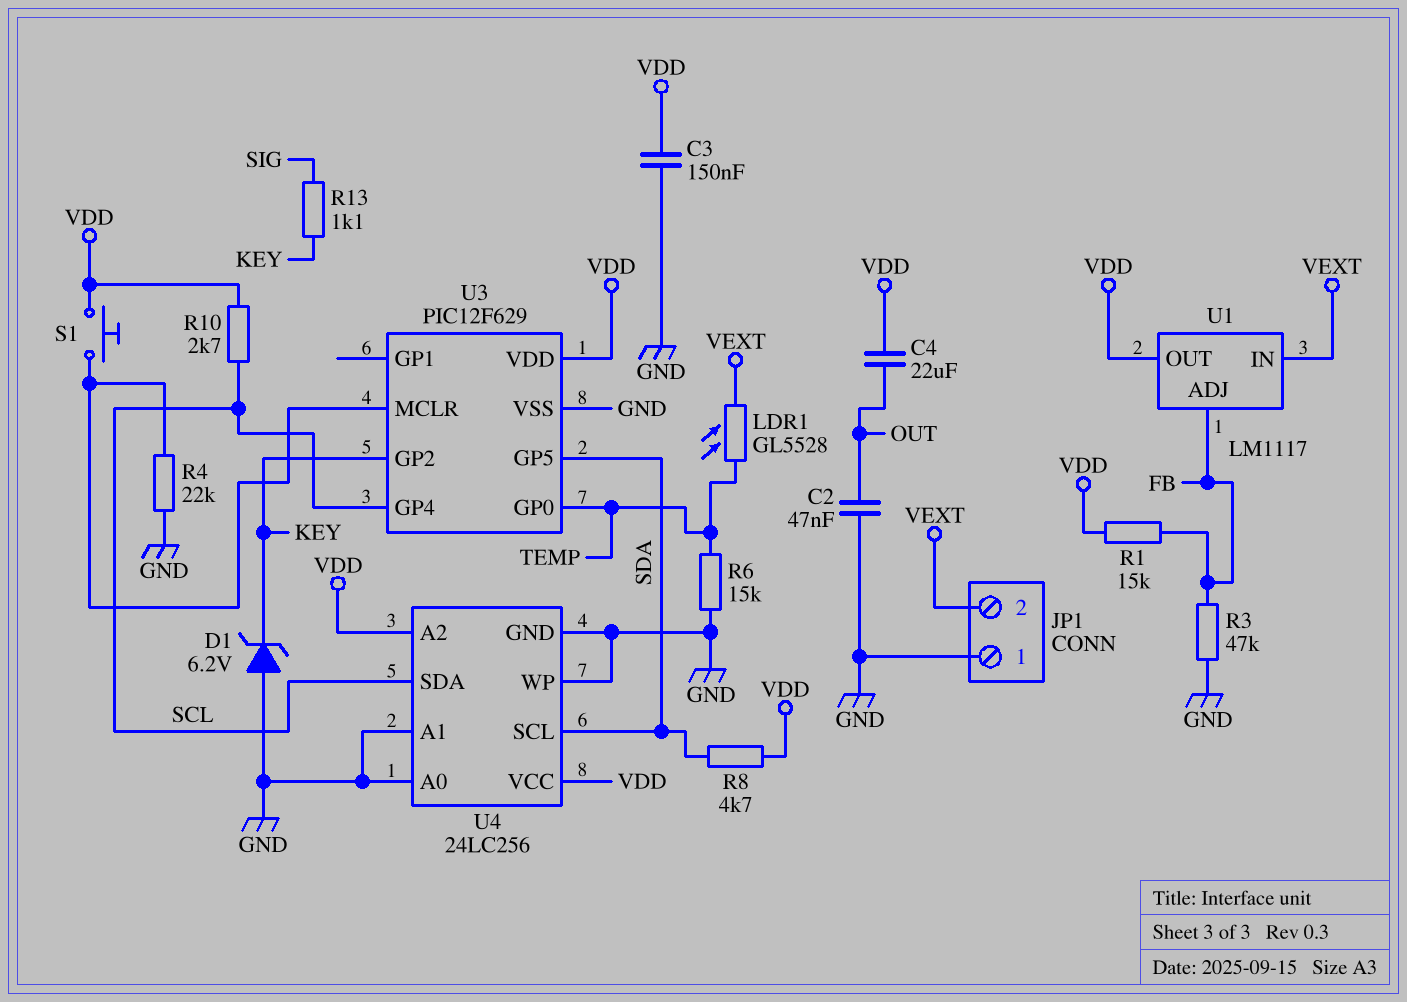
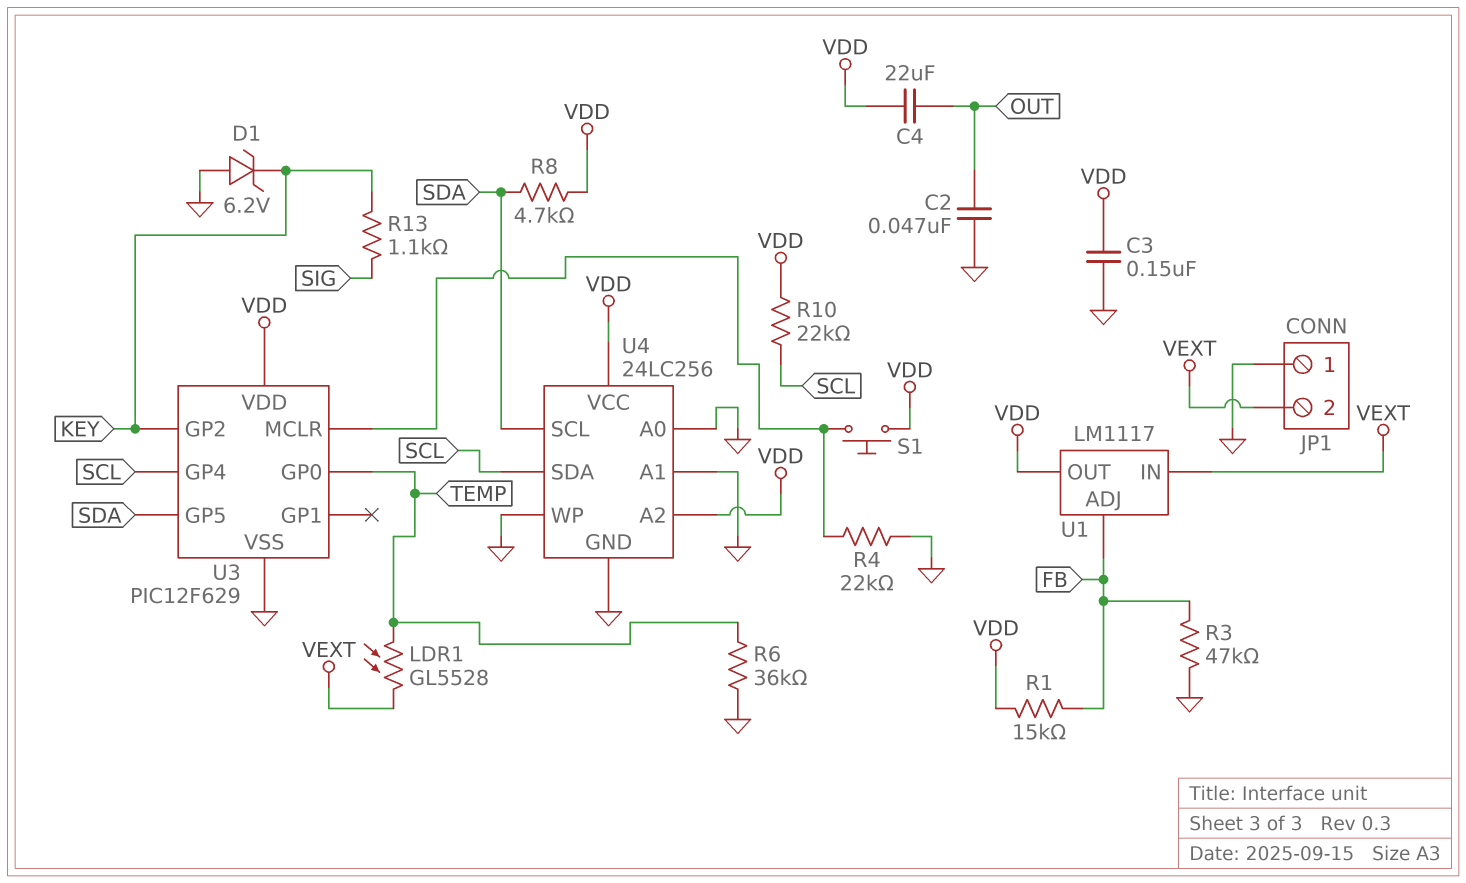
R6: 15k (GND, TEMP) -> 36k (GND, TEMP)
R10: 2.7k (SCL, VDD) -> 22k (SCL, VDD)

